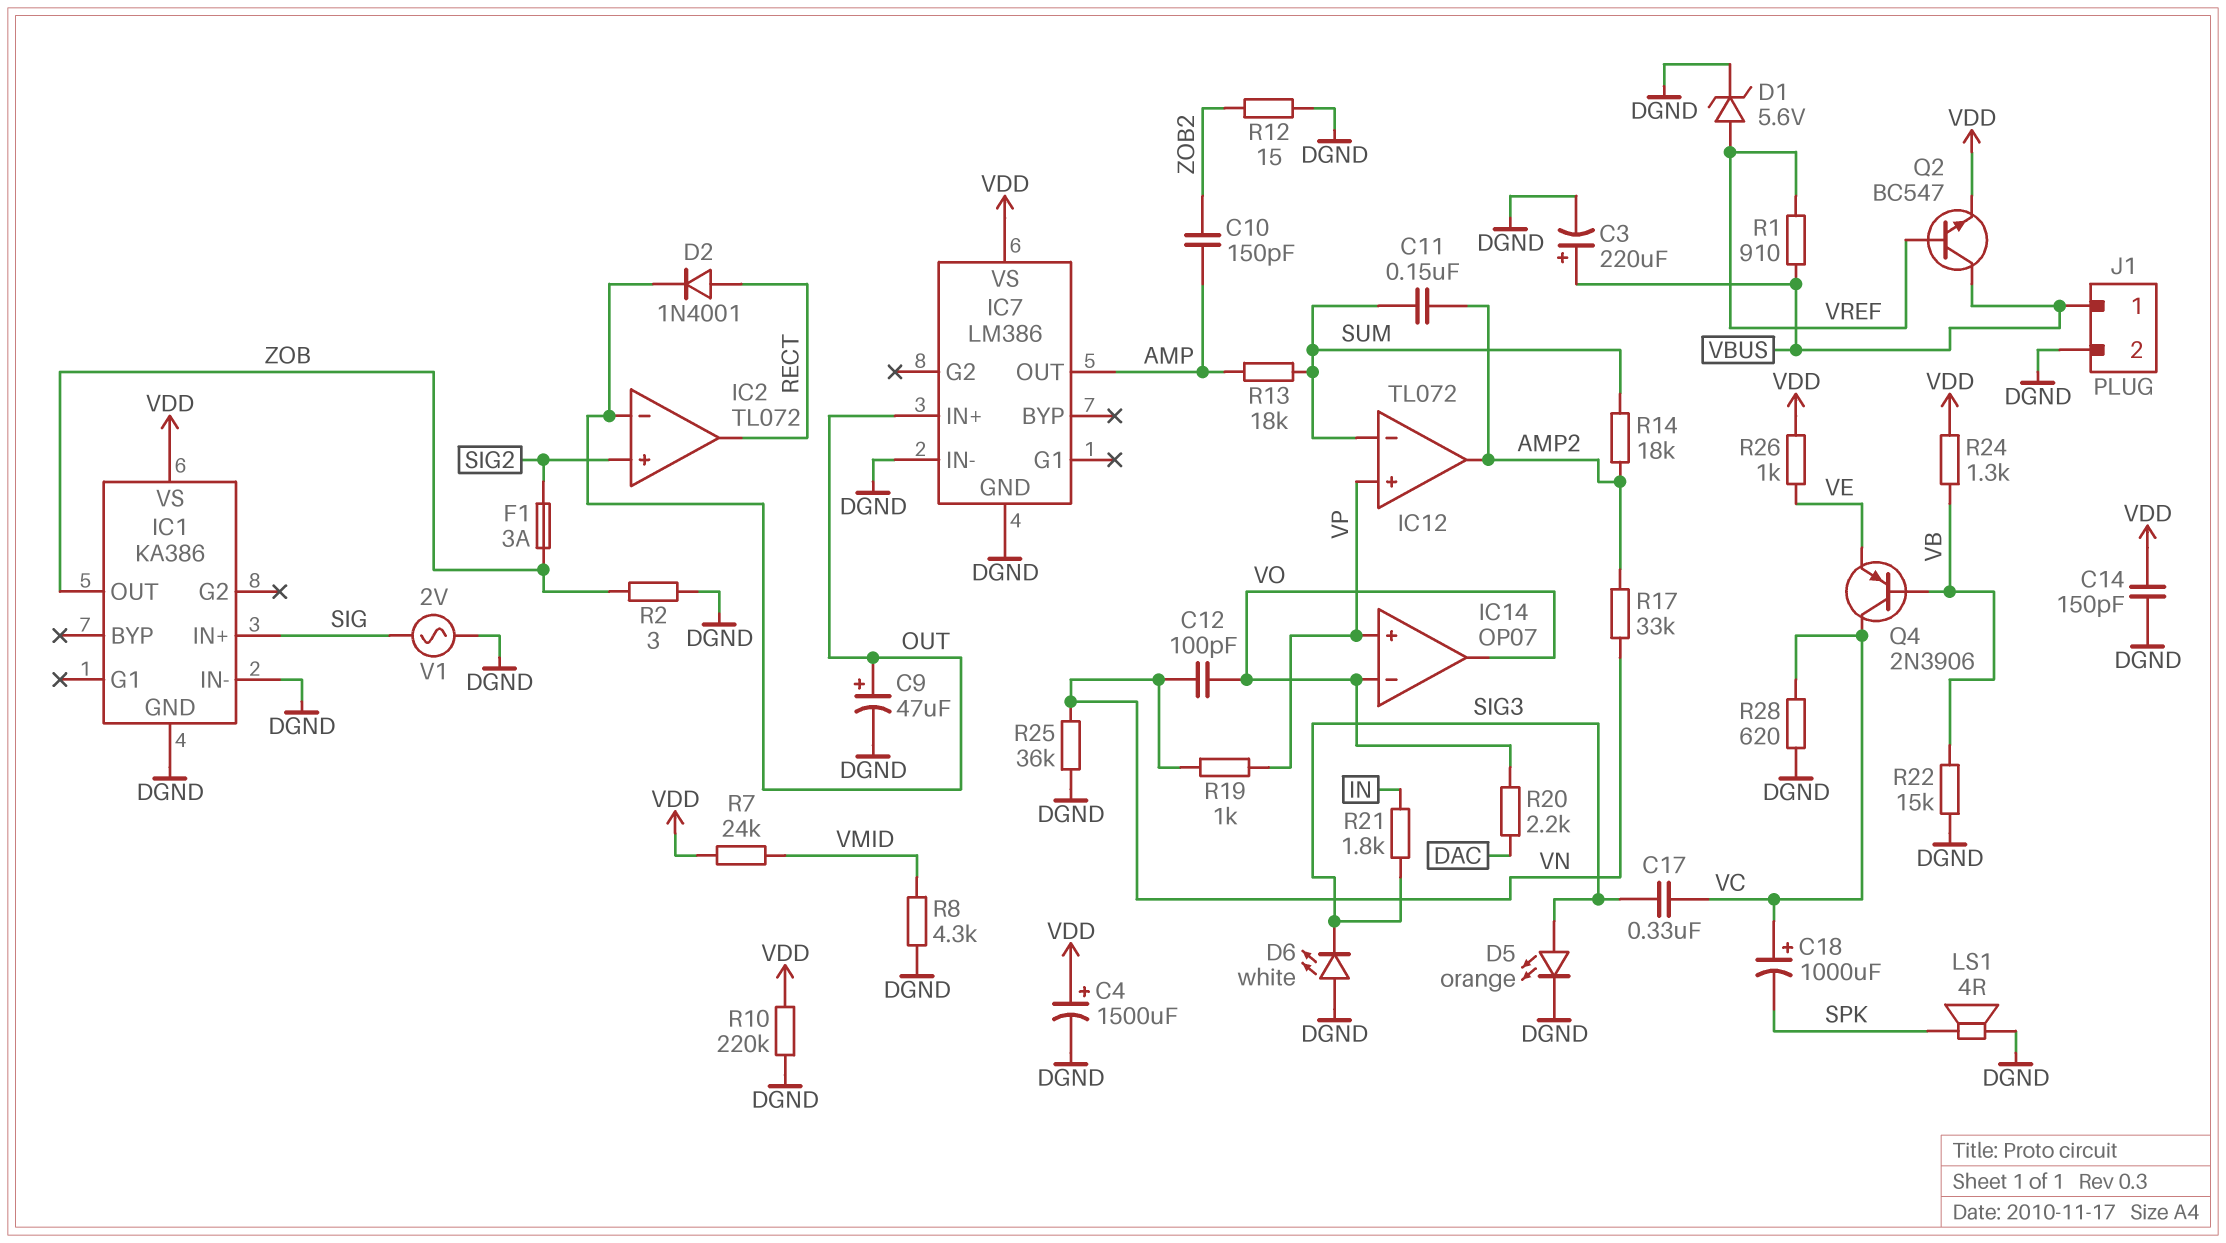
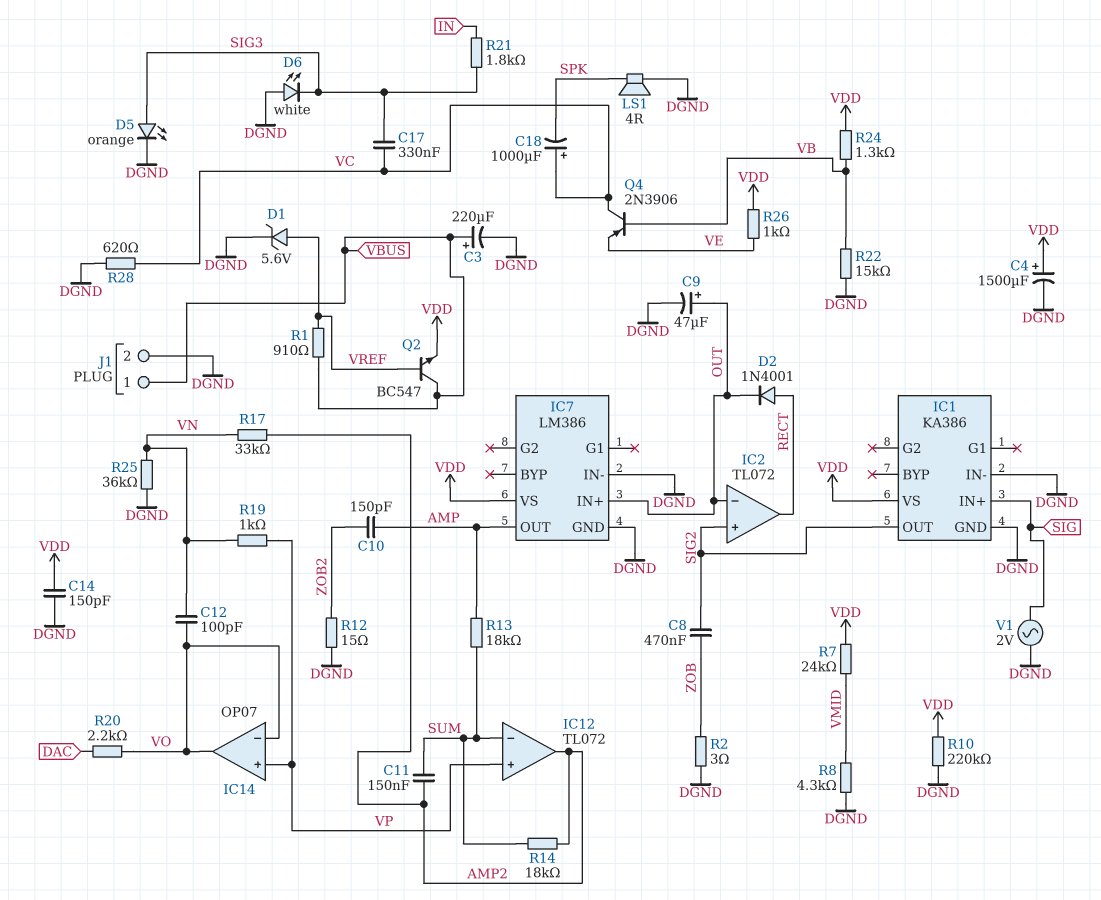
C8: none -> 470nF (SIG2, ZOB)
F1: 3A (SIG2, ZOB) -> none
IC1 pin OUT: ZOB -> SIG2

